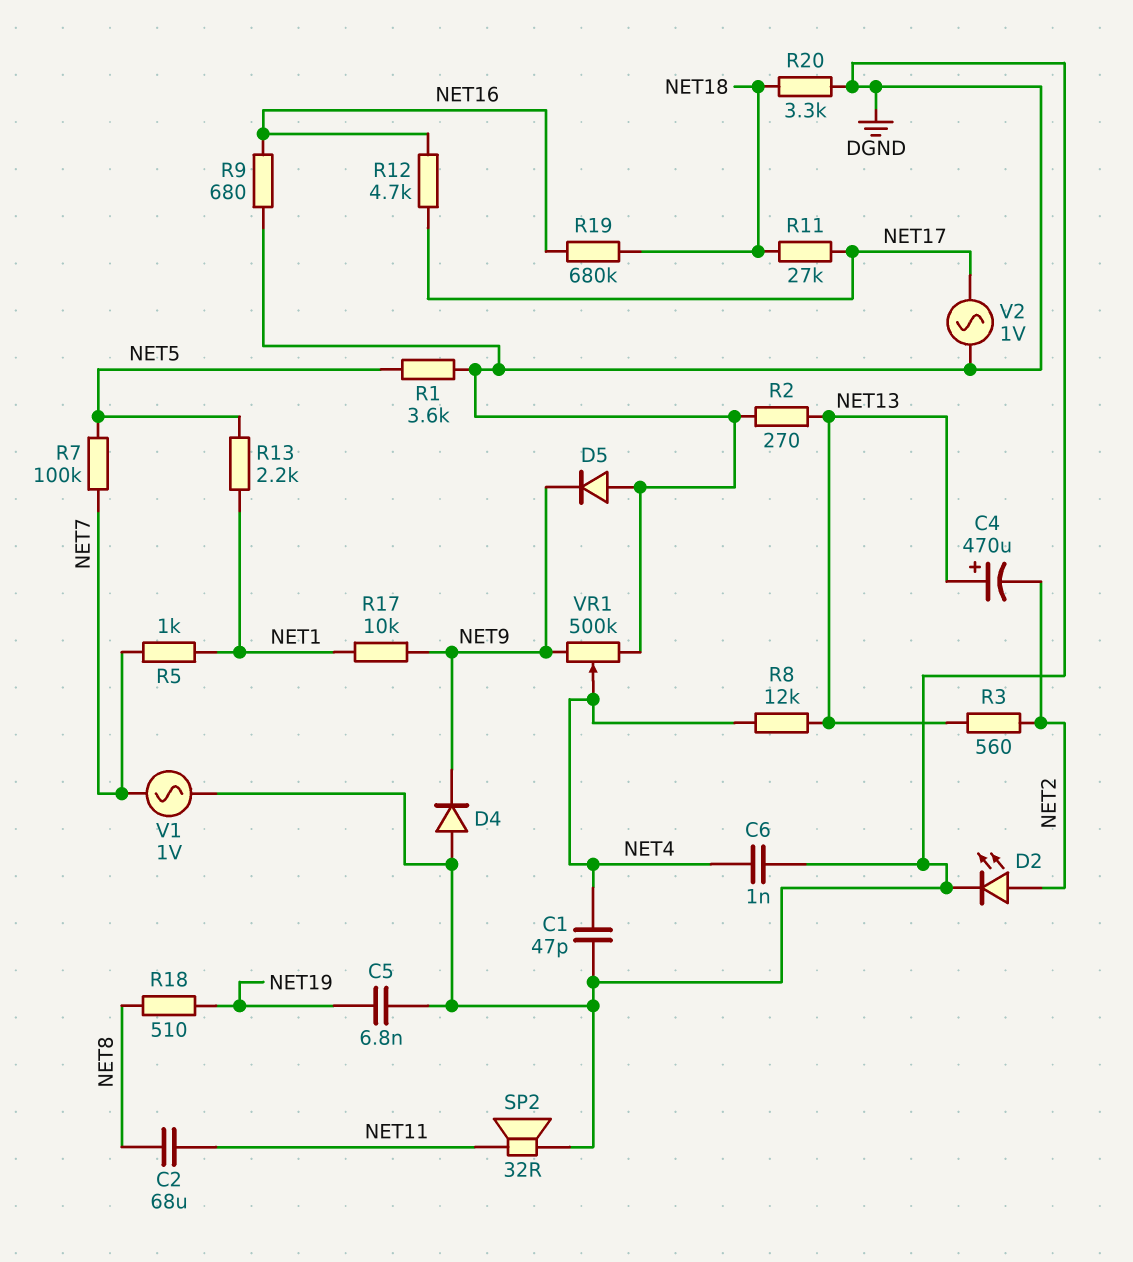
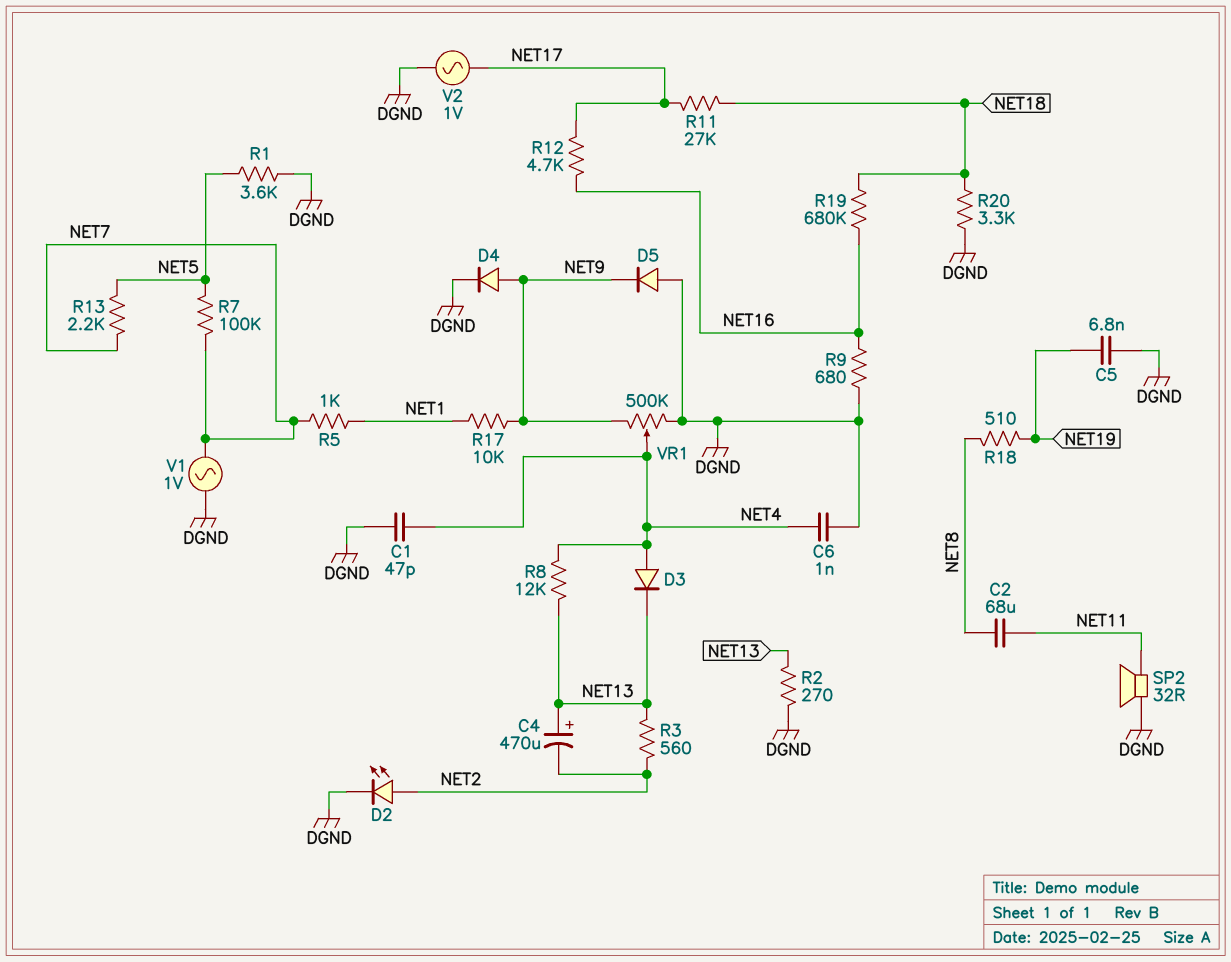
D3: none -> diode (A NET4, K NET13)
D4: diode (A DGND, K NET9) -> diode (A NET9, K DGND)
R13: 2.2k (NET1, NET5) -> 2.2k (NET5, NET7)

